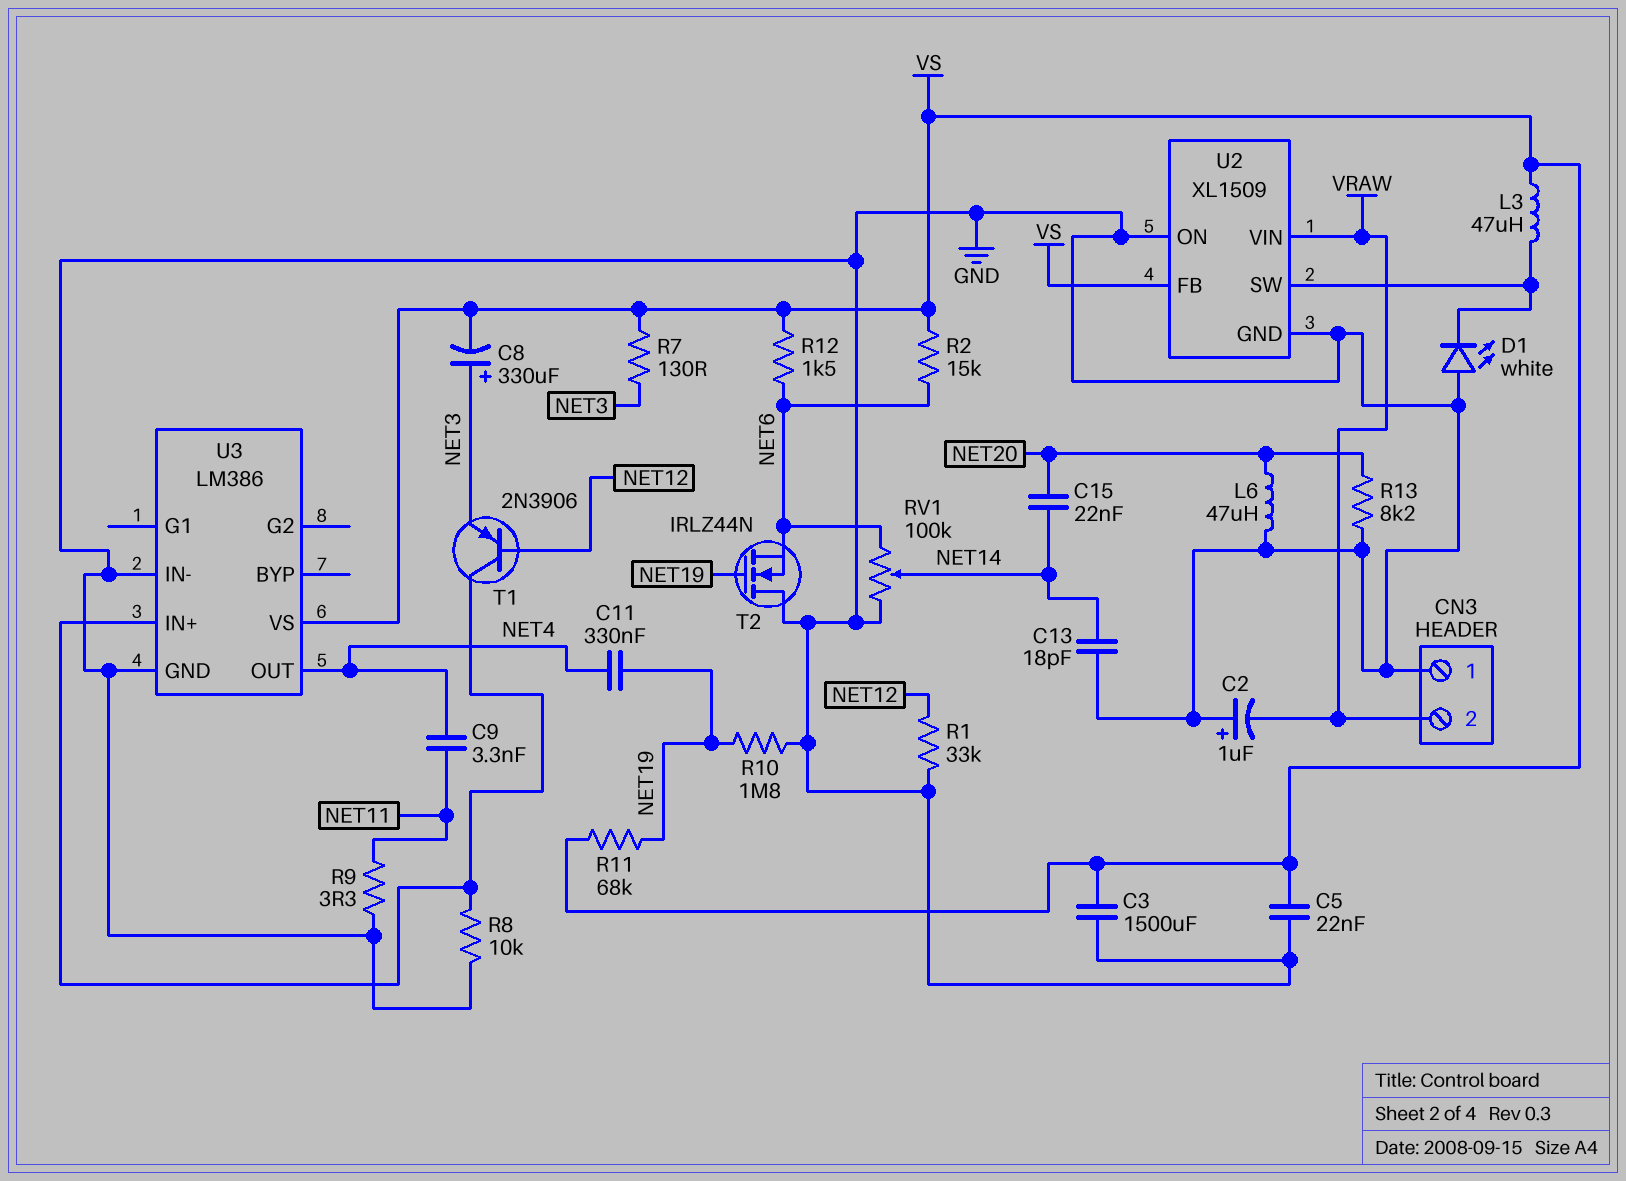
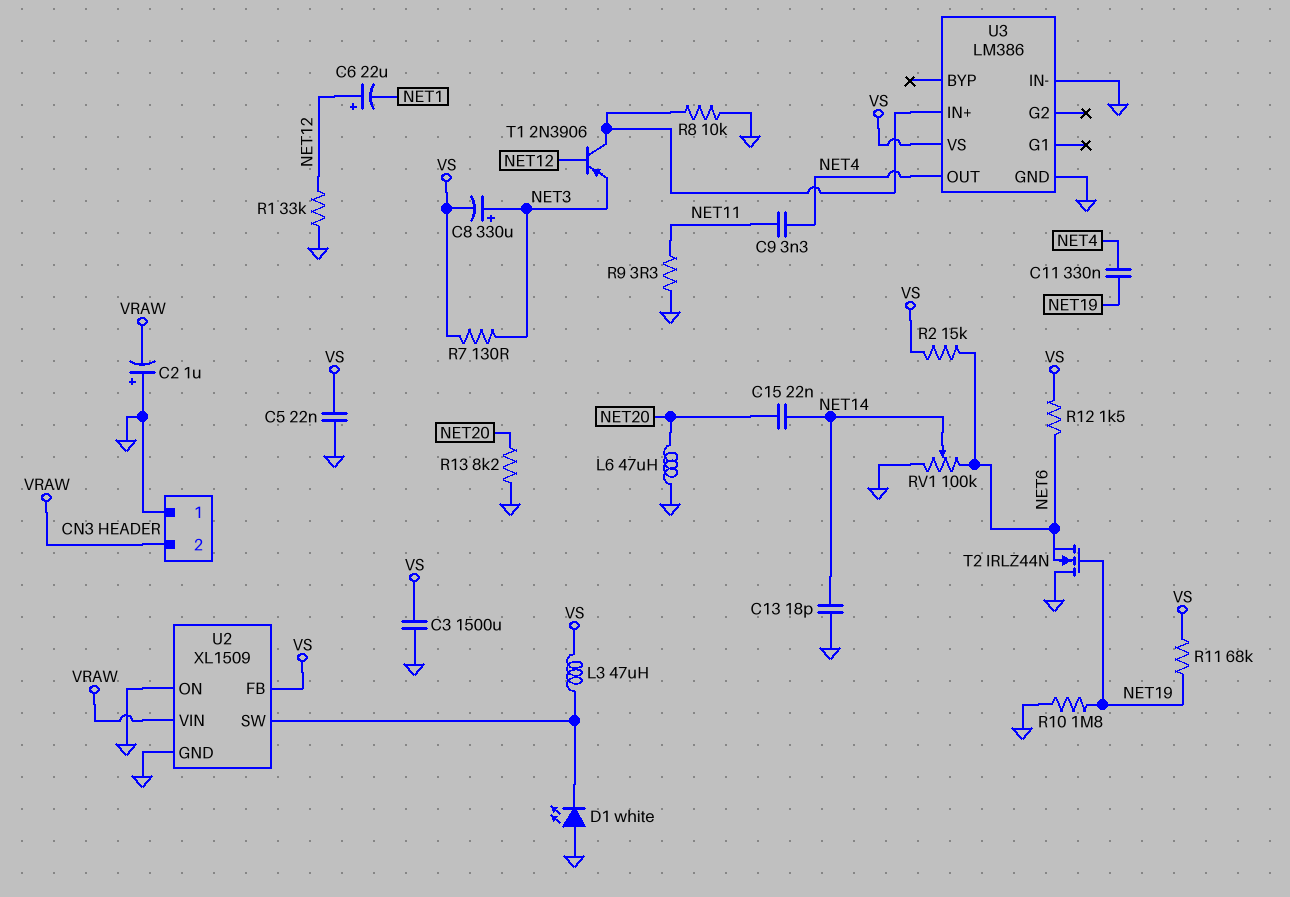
C6: none -> 22uF (plus NET12, minus NET1)

